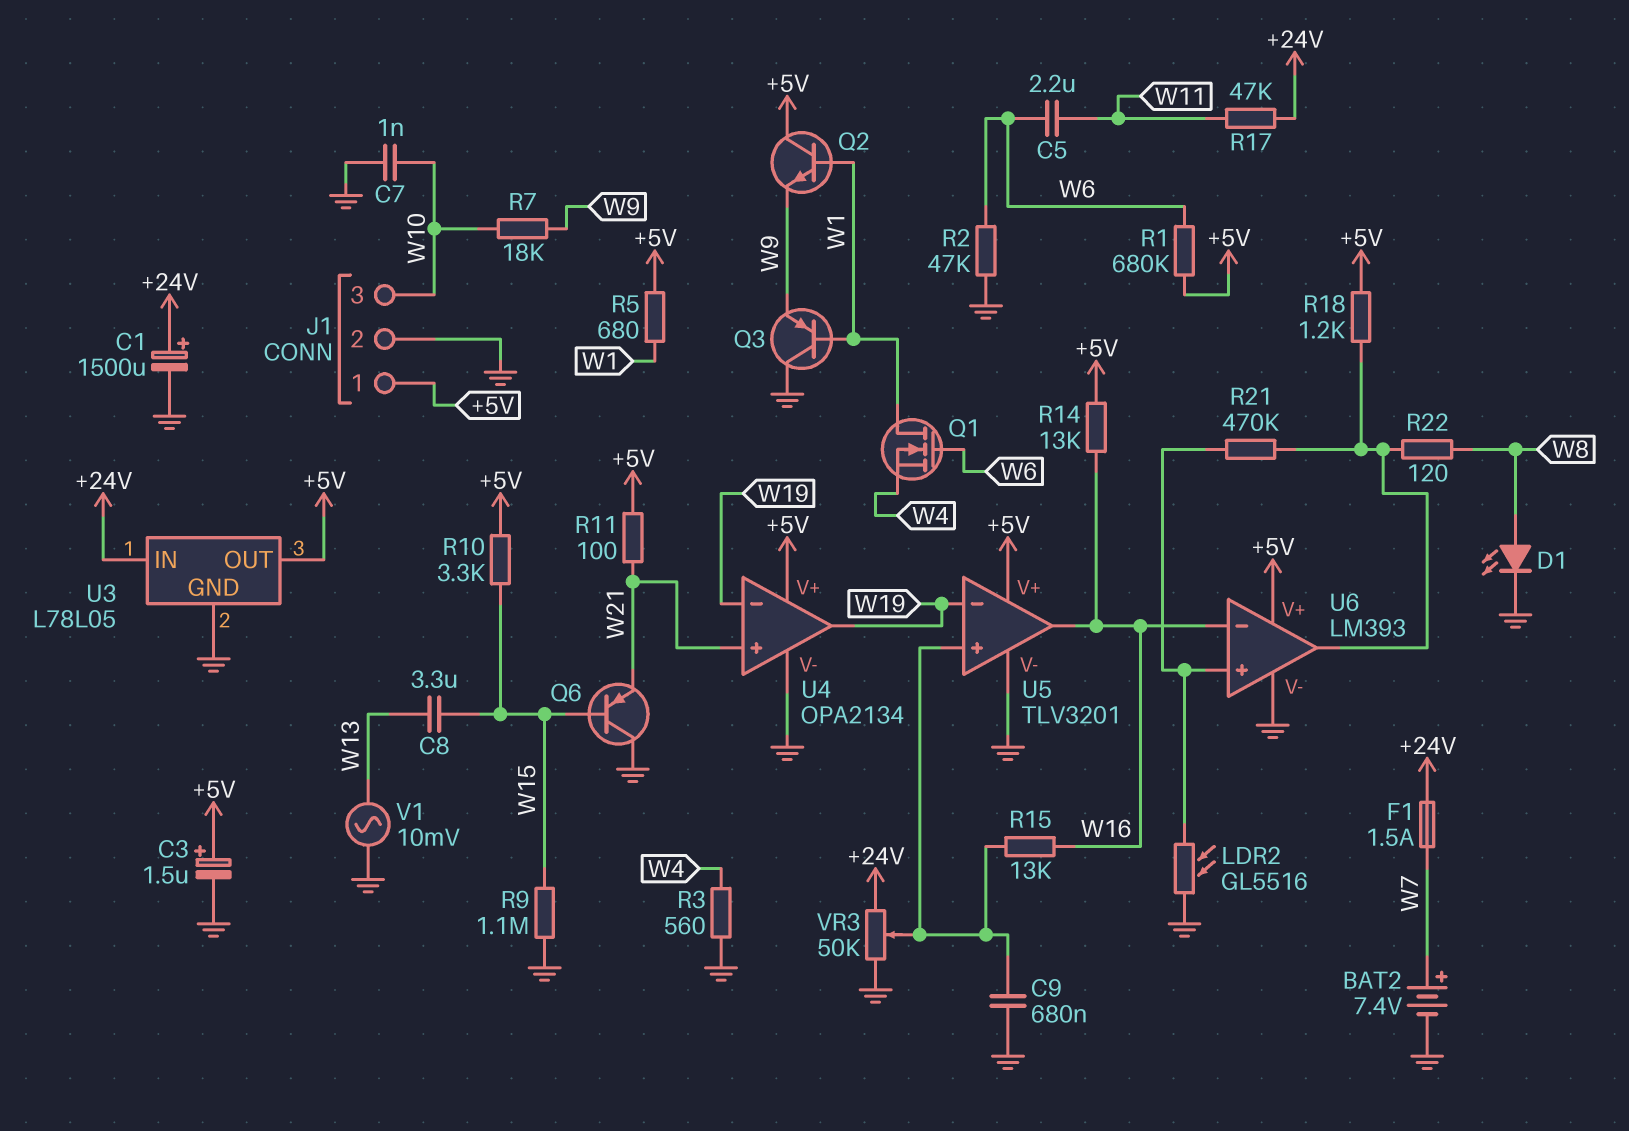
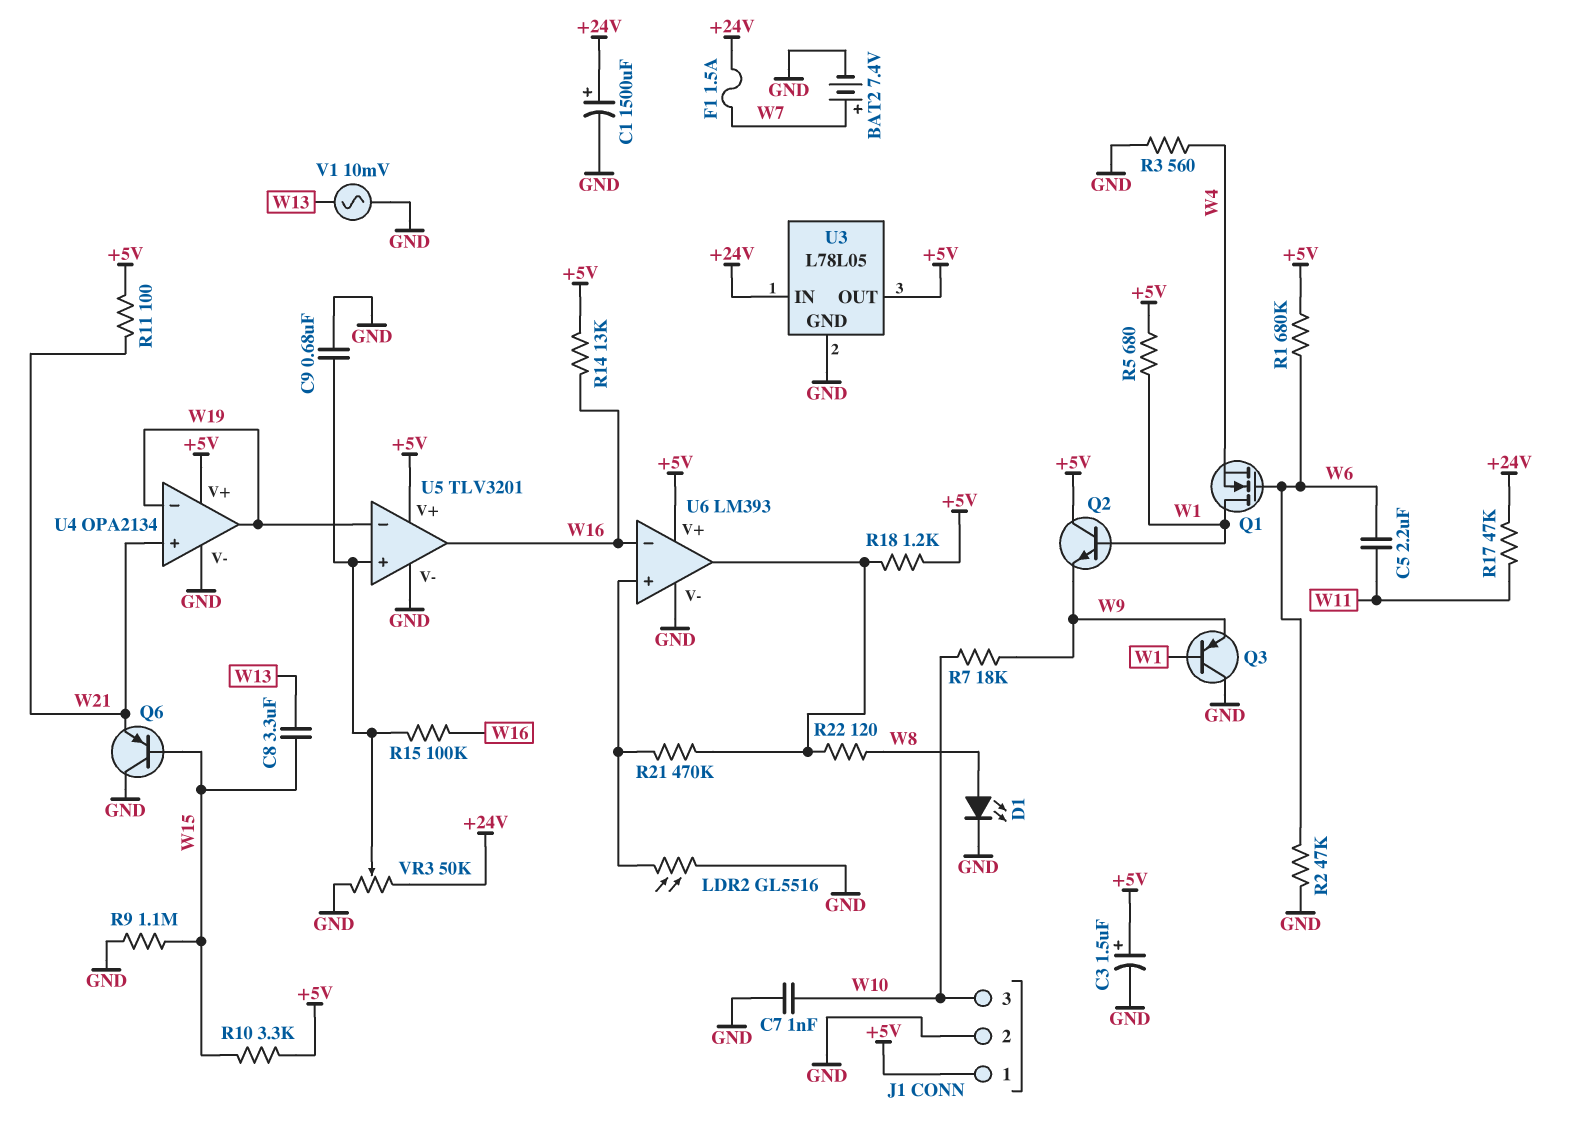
R15: 13k (U5/in+, W16) -> 100k (U5/in+, W16)

